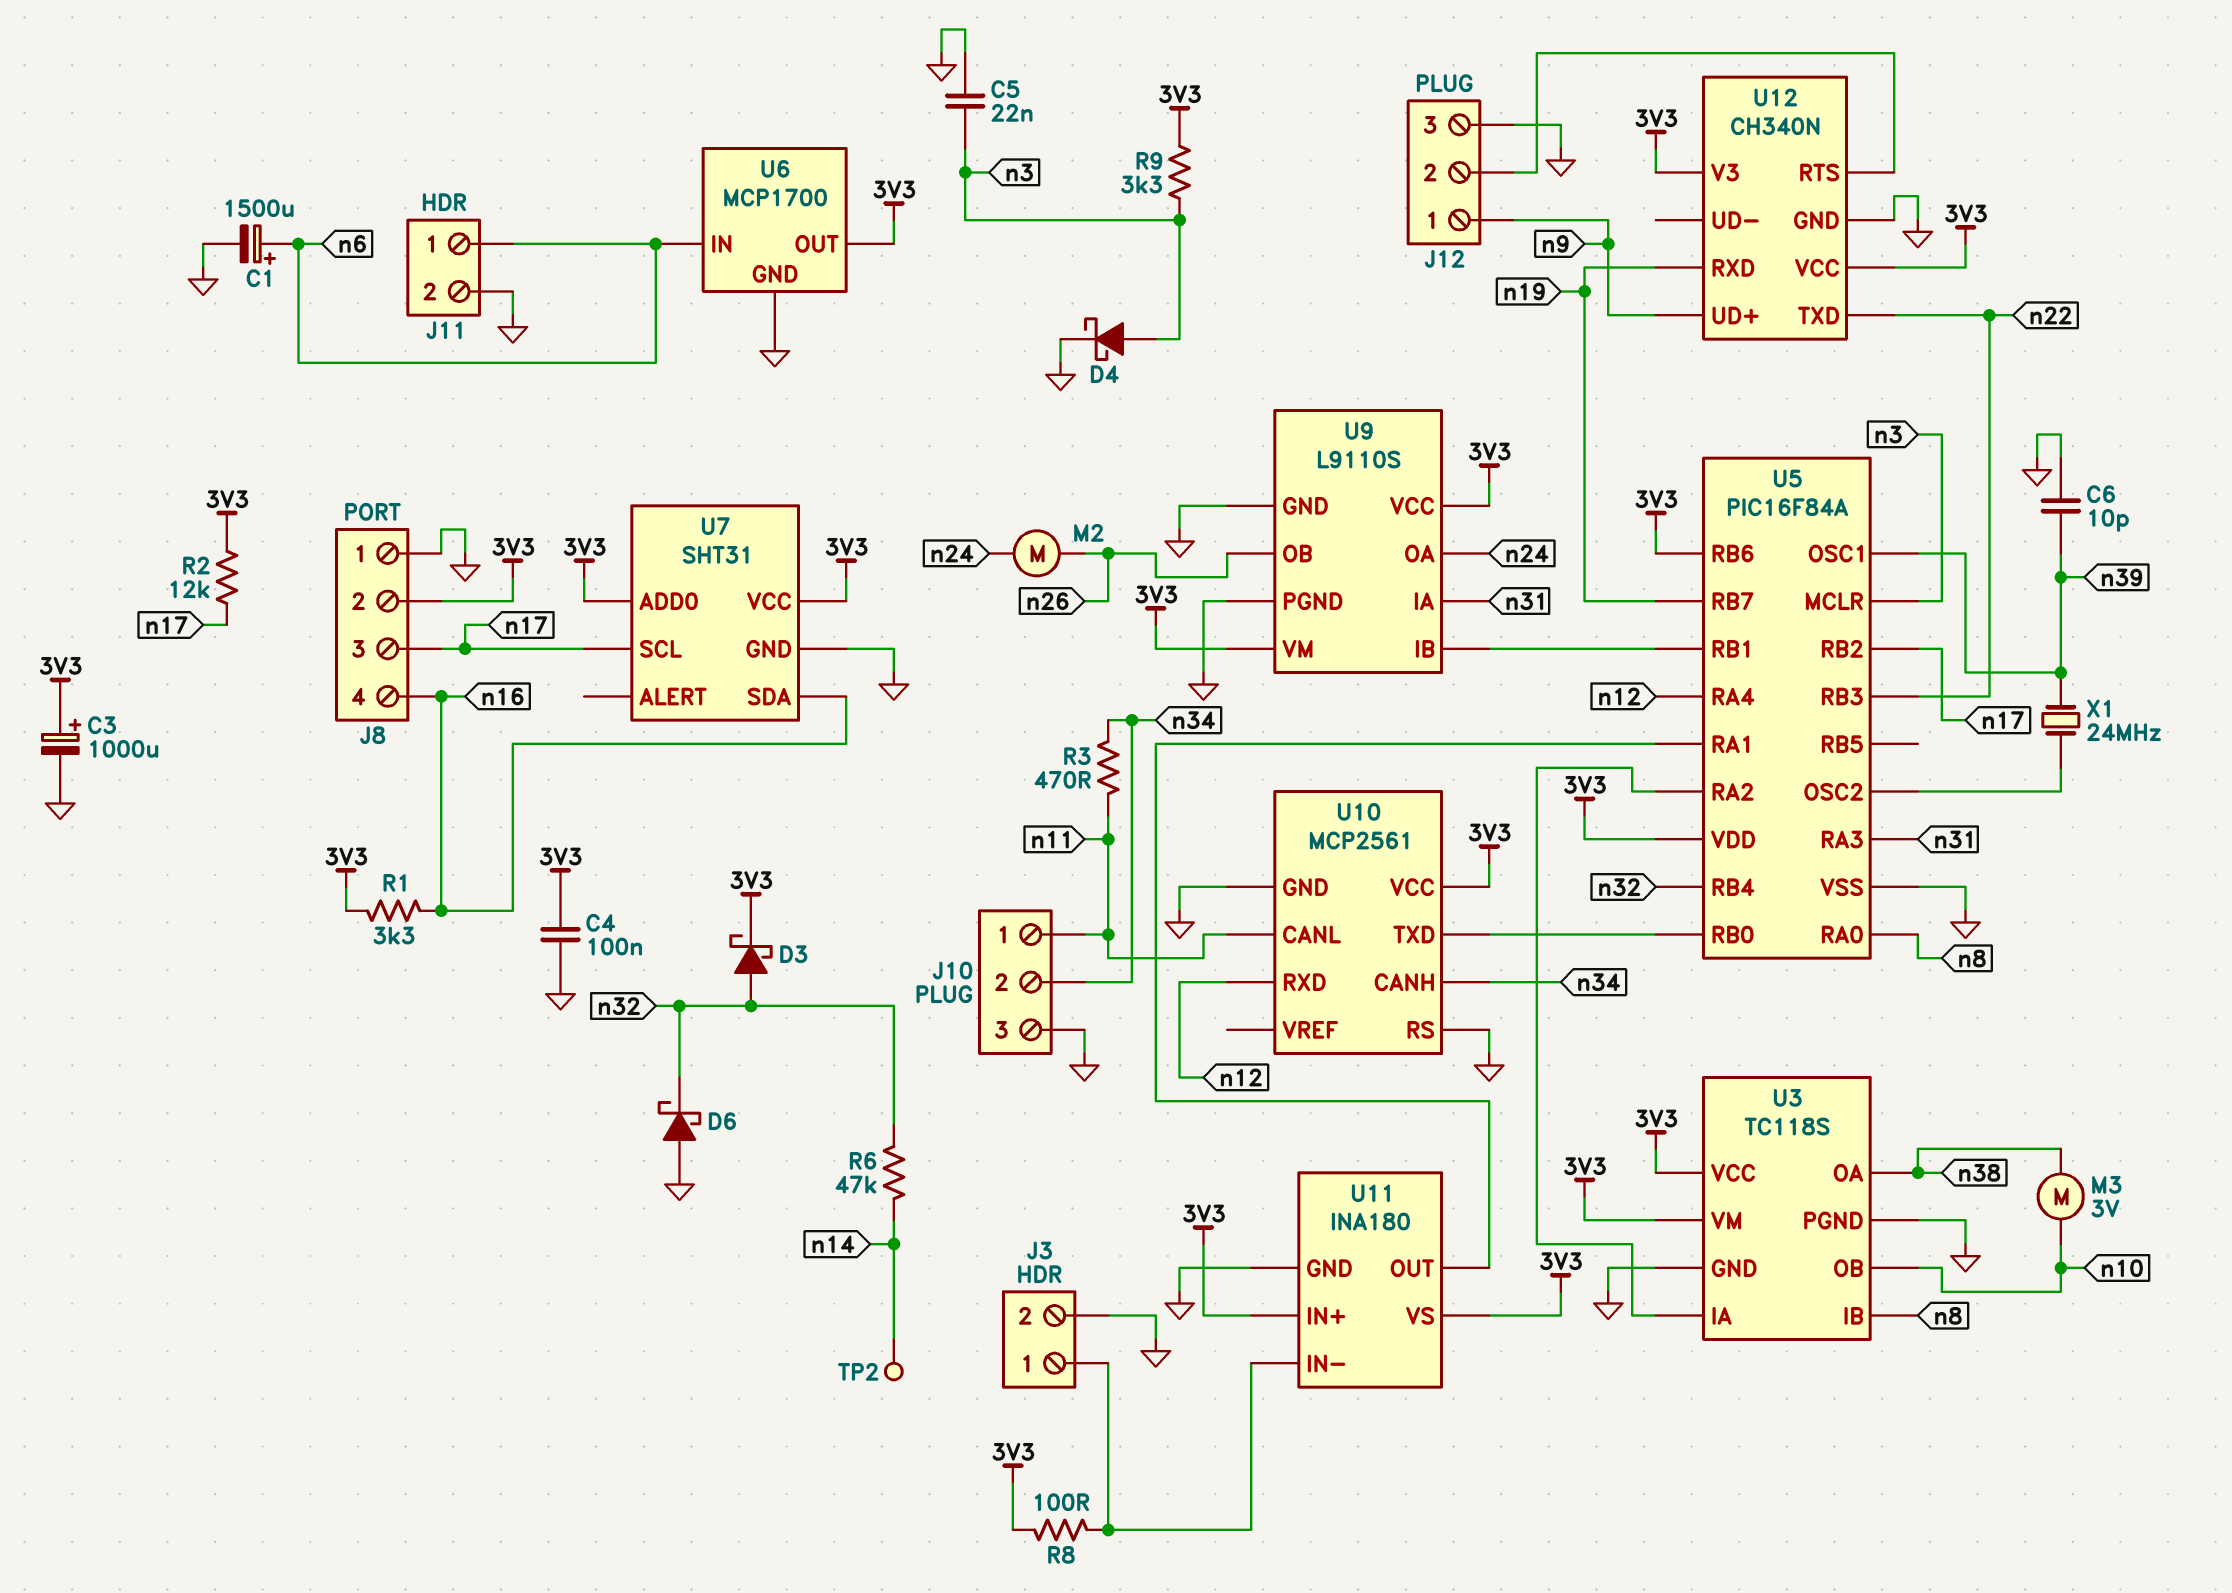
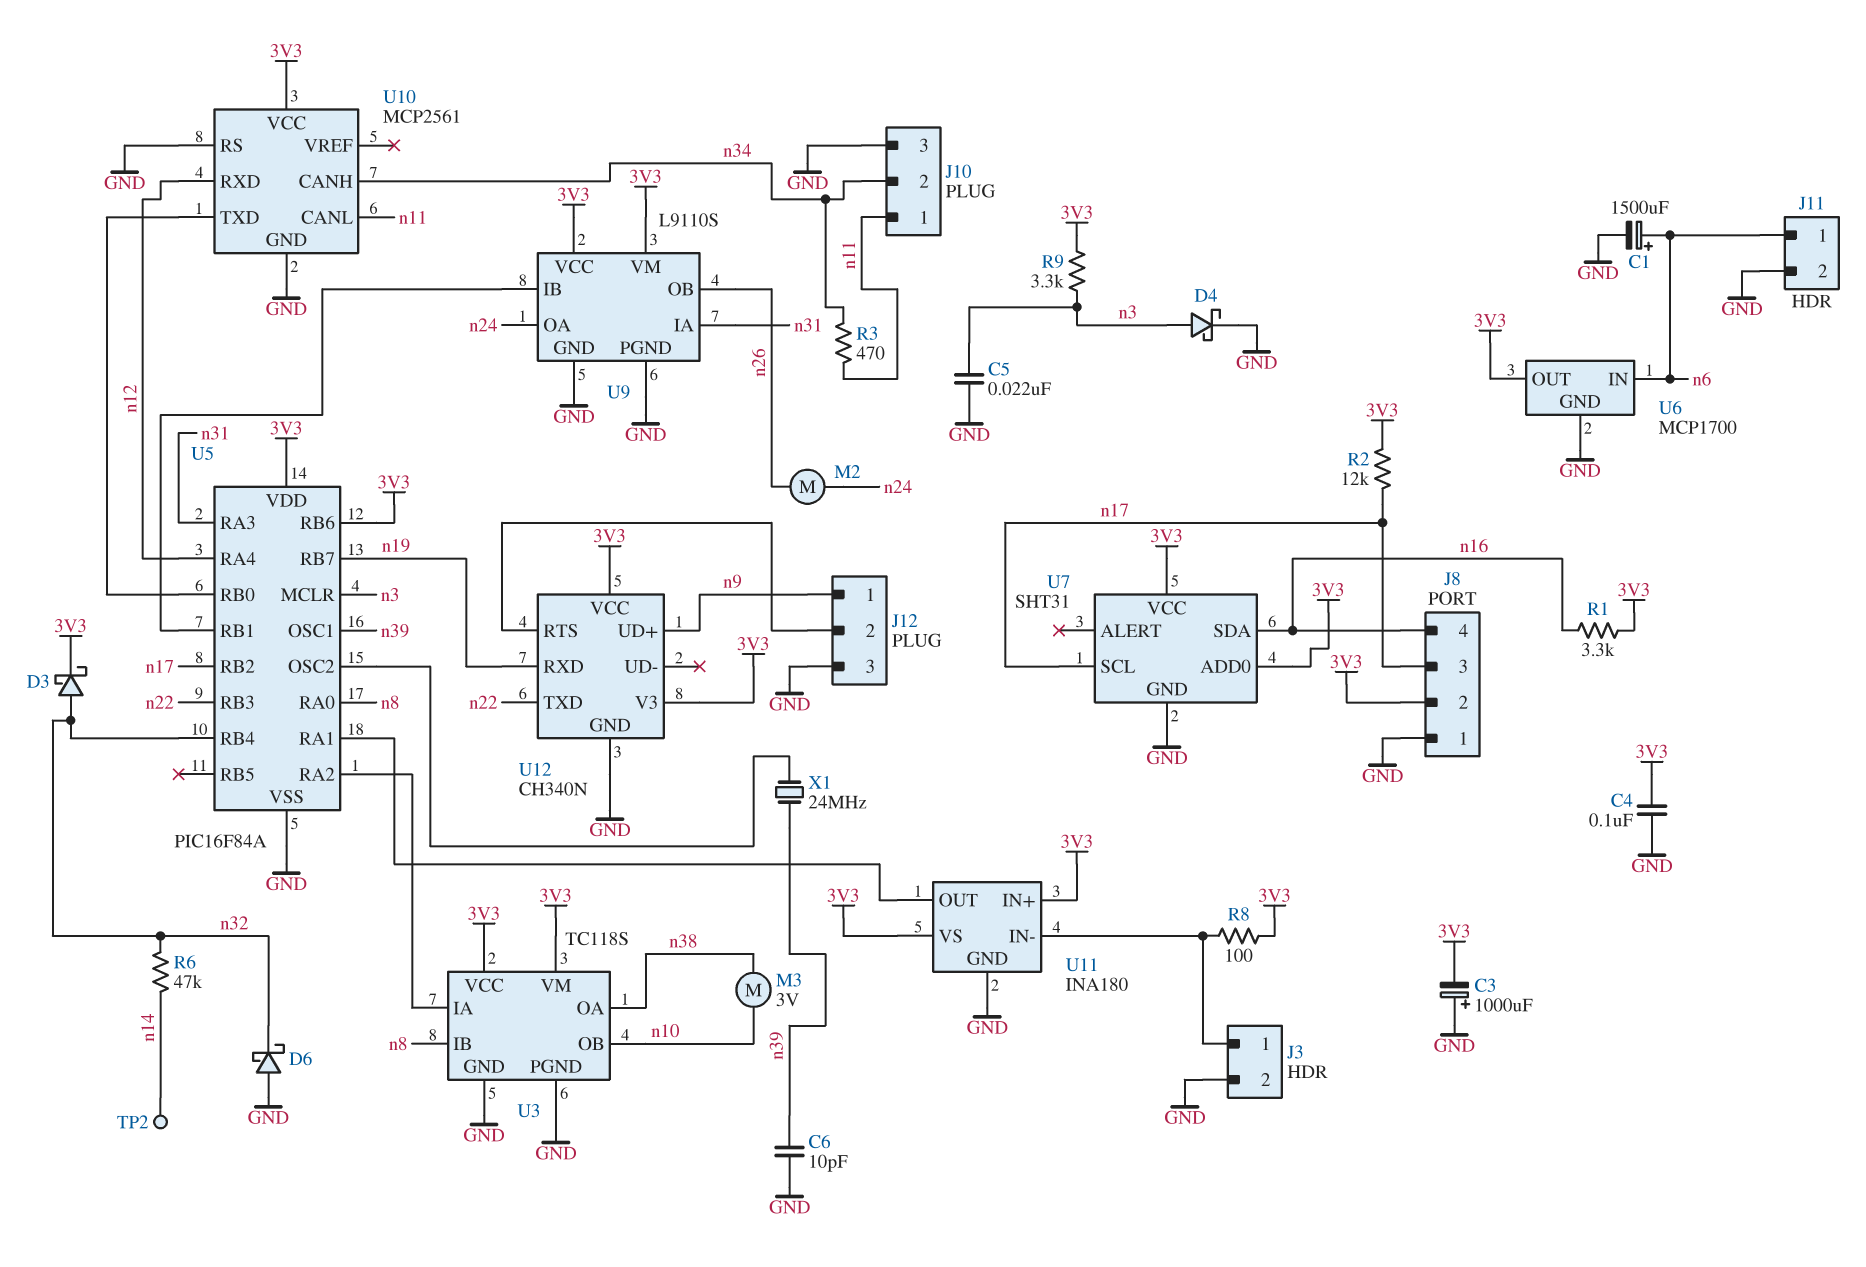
C3: 1000uF (plus 3V3, minus GND) -> 1000uF (plus GND, minus 3V3)

